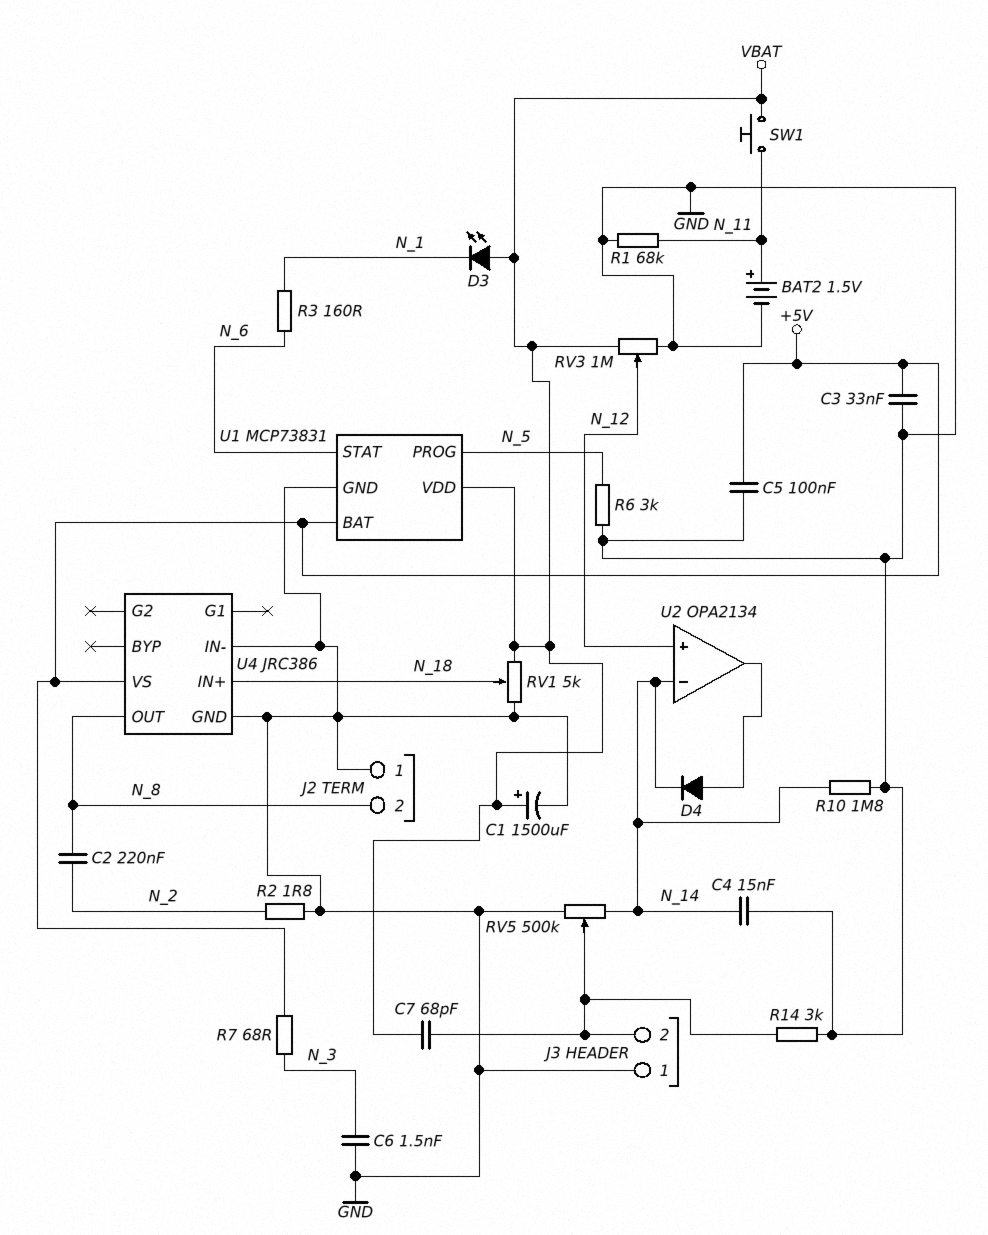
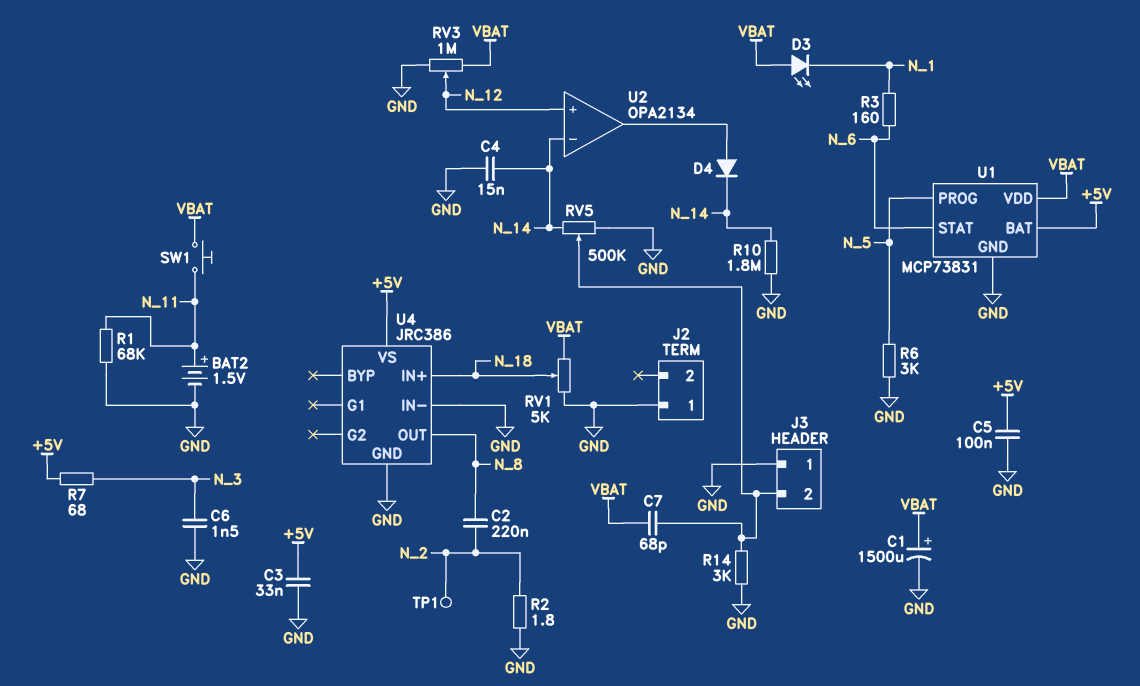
J2 pin 2: N_8 -> none
TP1: none -> test point (N_2)

